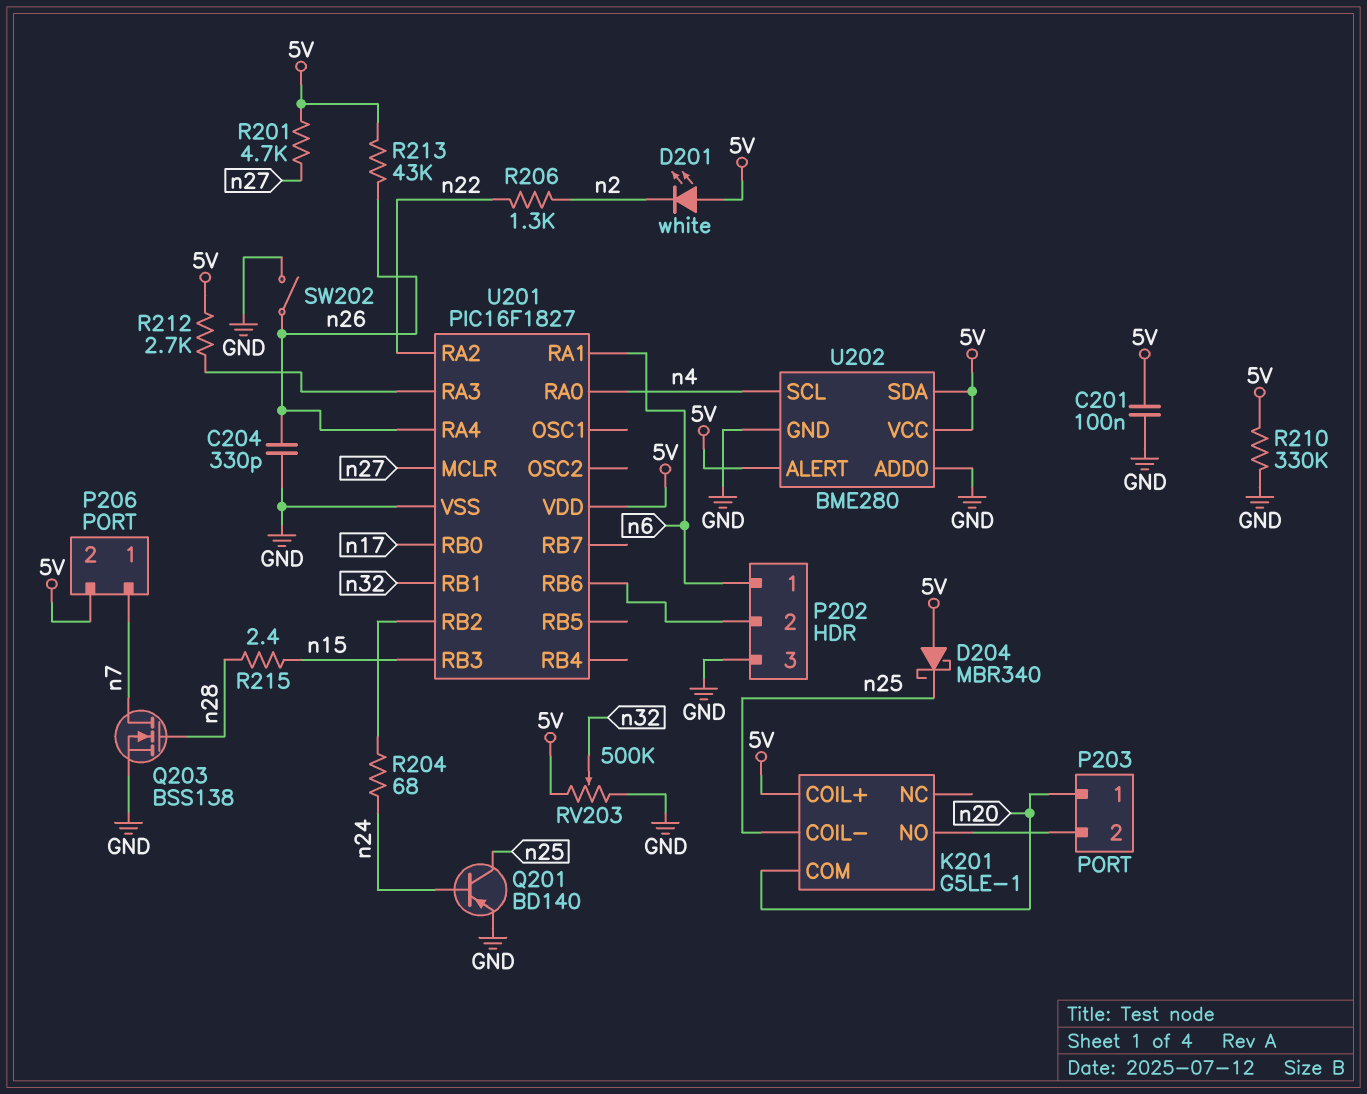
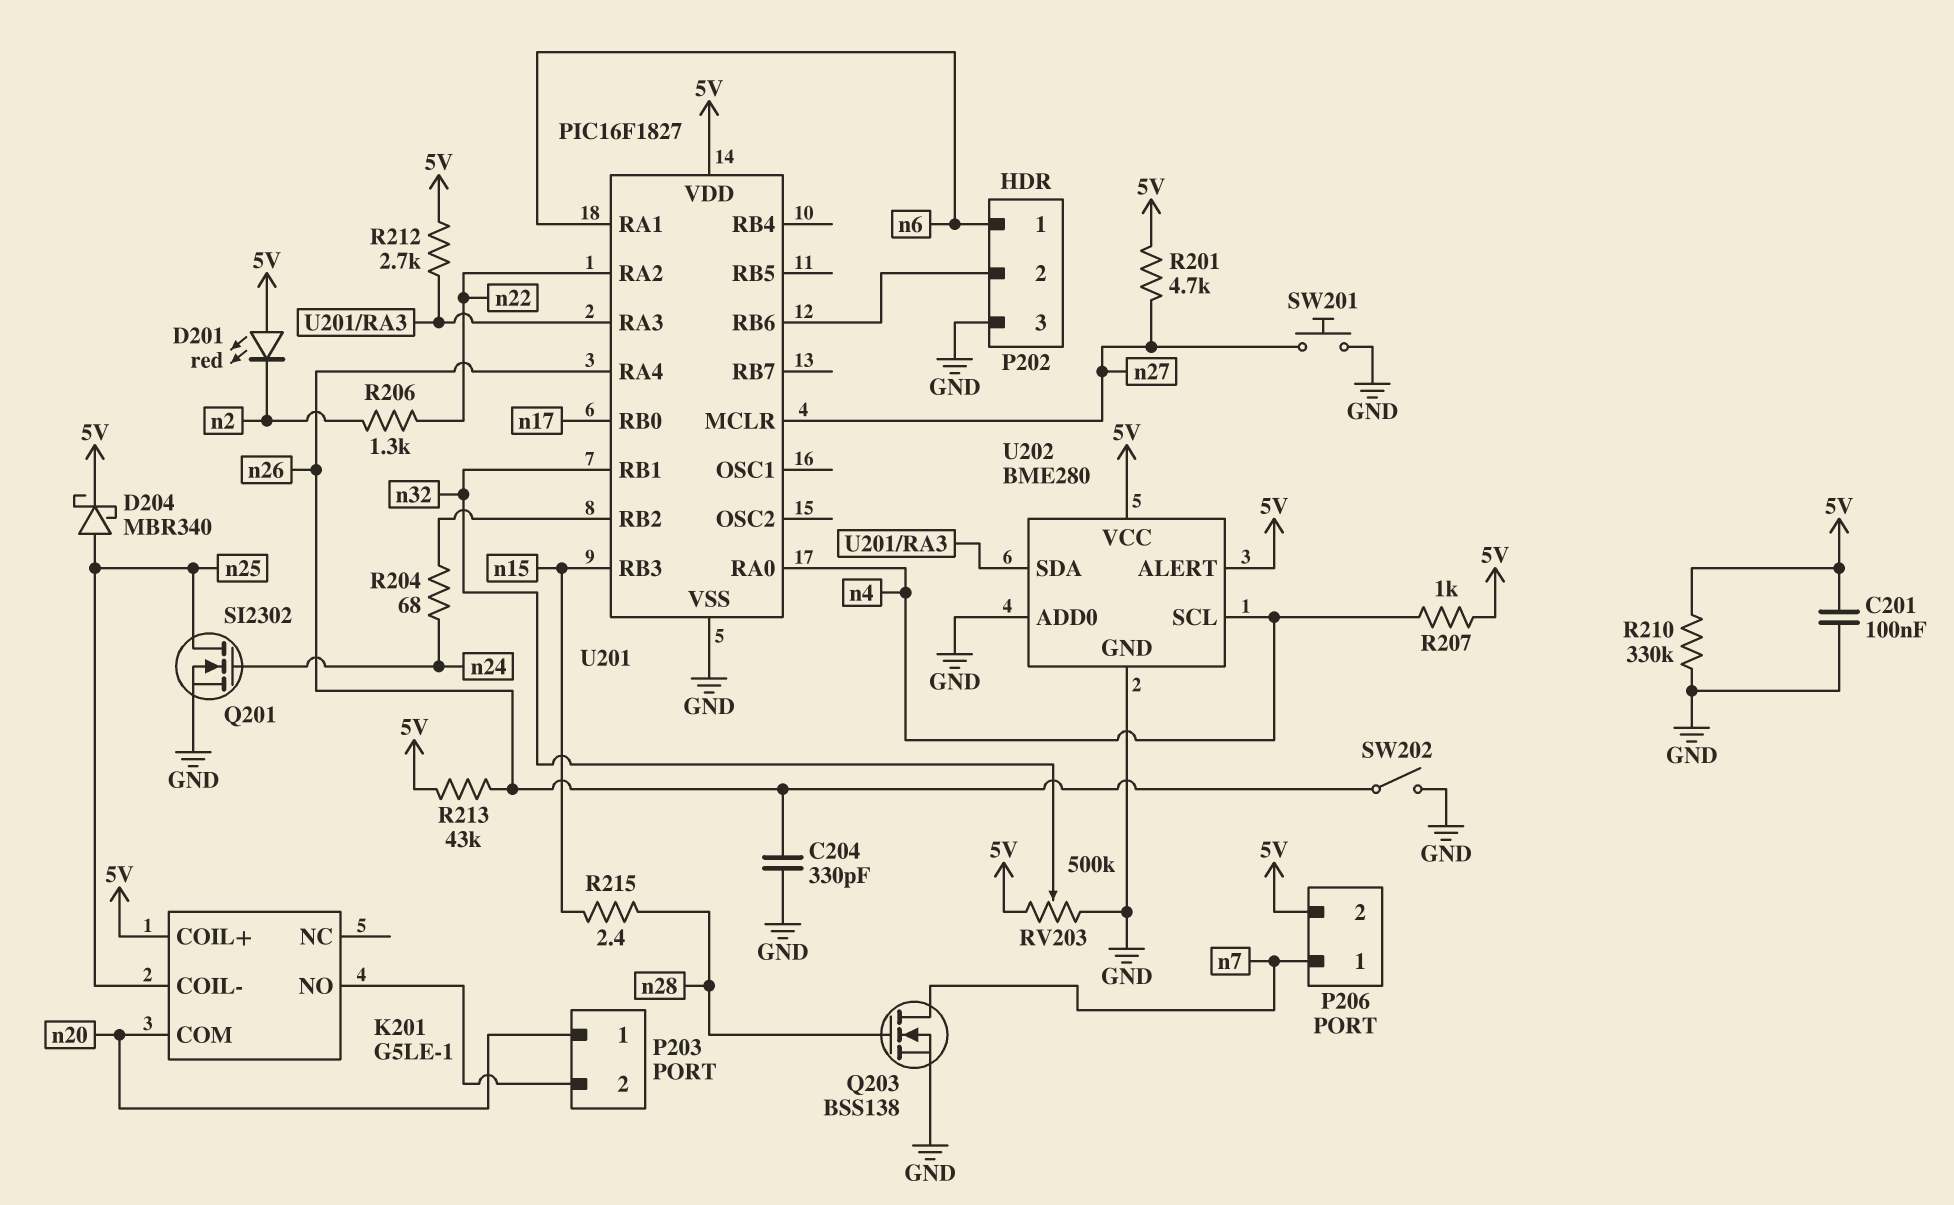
D201: LED white (A 5V, K n2) -> LED red (A 5V, K n2)
D204: schottky MBR340 (A 5V, K n25) -> schottky MBR340 (A n25, K 5V)
Q201: PNP BD140 (B n24, C n25, E GND) -> NMOS SI2302 (G n24, D n25, S GND)
R207: none -> 1k (5V, n4)
SW201: none -> button (GND, n27)
U202 pin SDA: 5V -> U201/RA3

